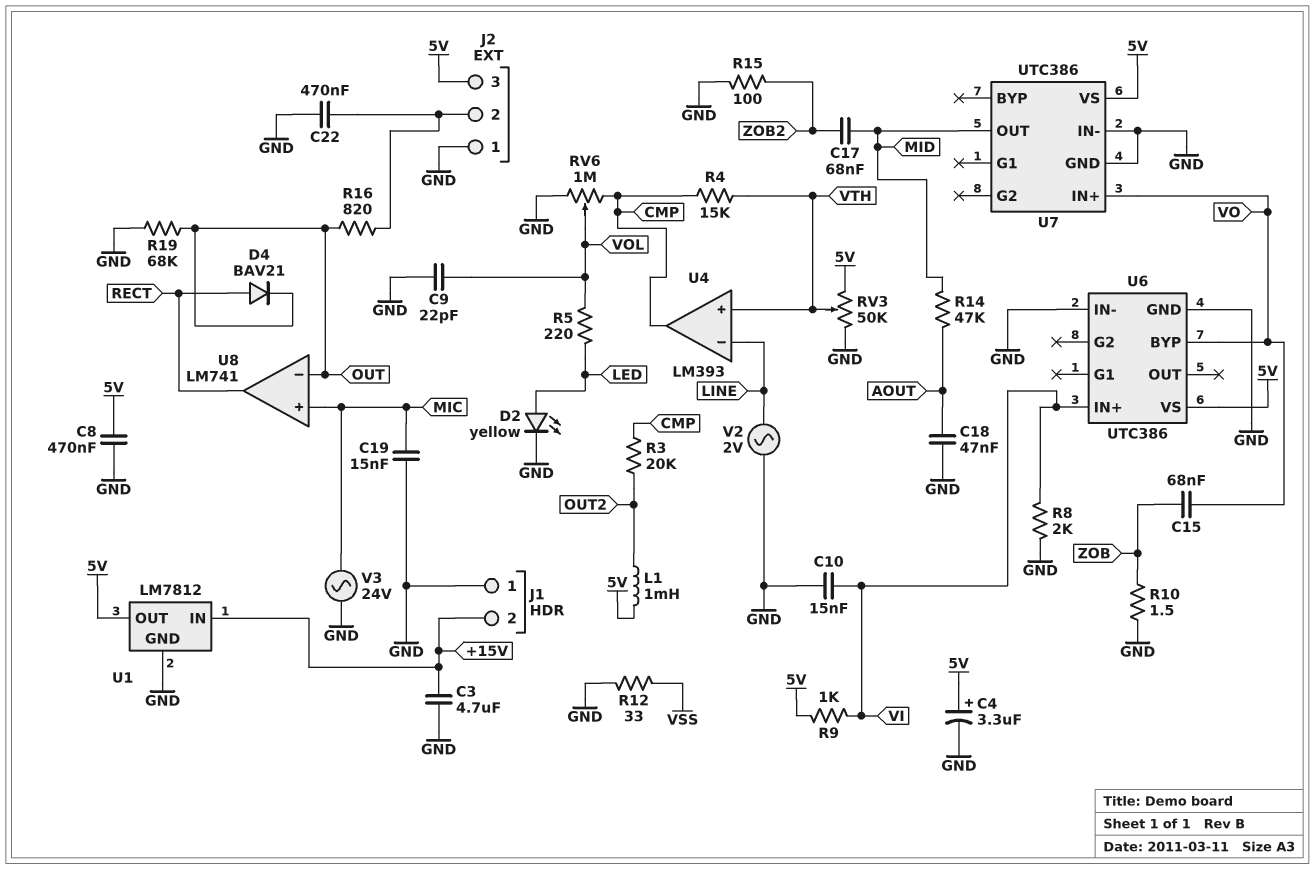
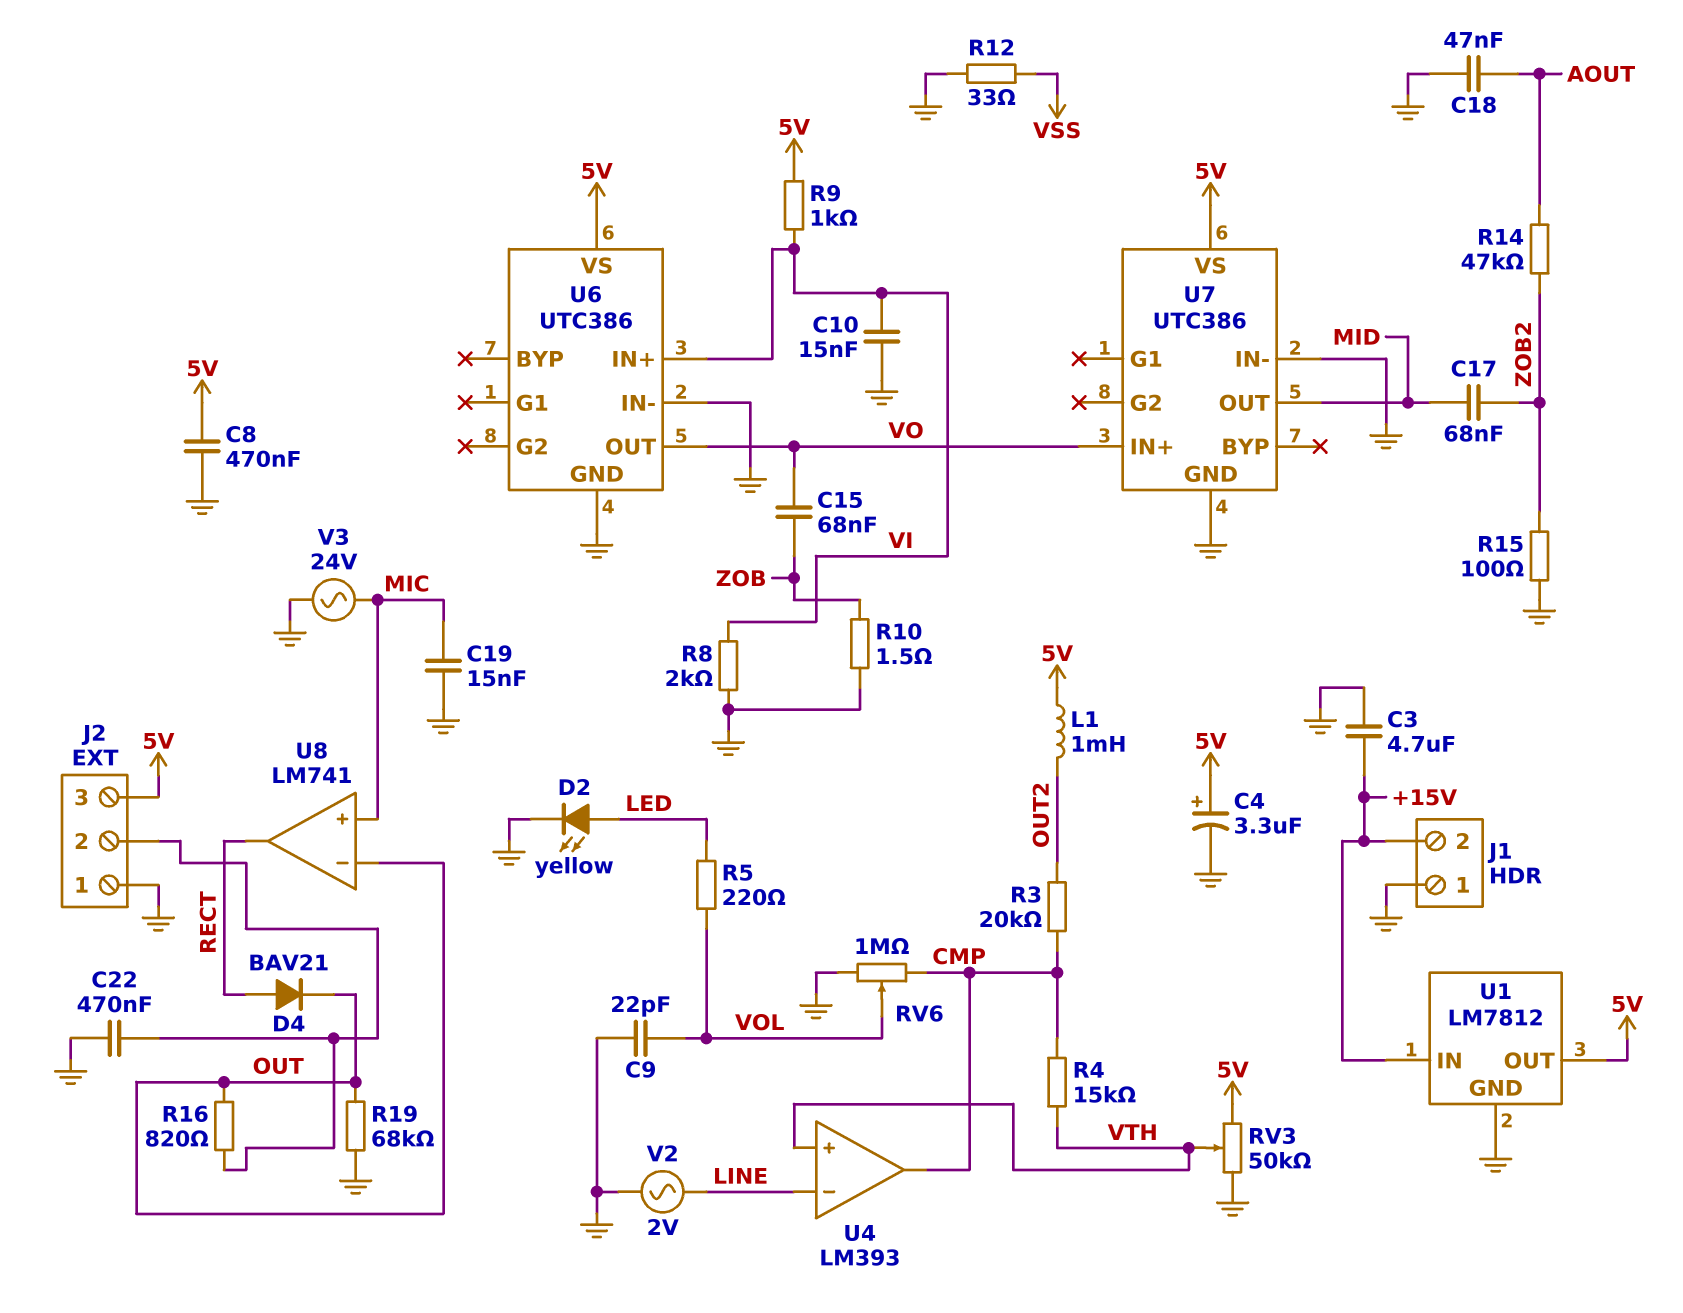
R14: 47k (AOUT, MID) -> 47k (AOUT, ZOB2)
U6 pin BYP: VO -> none
U6 pin OUT: none -> VO

